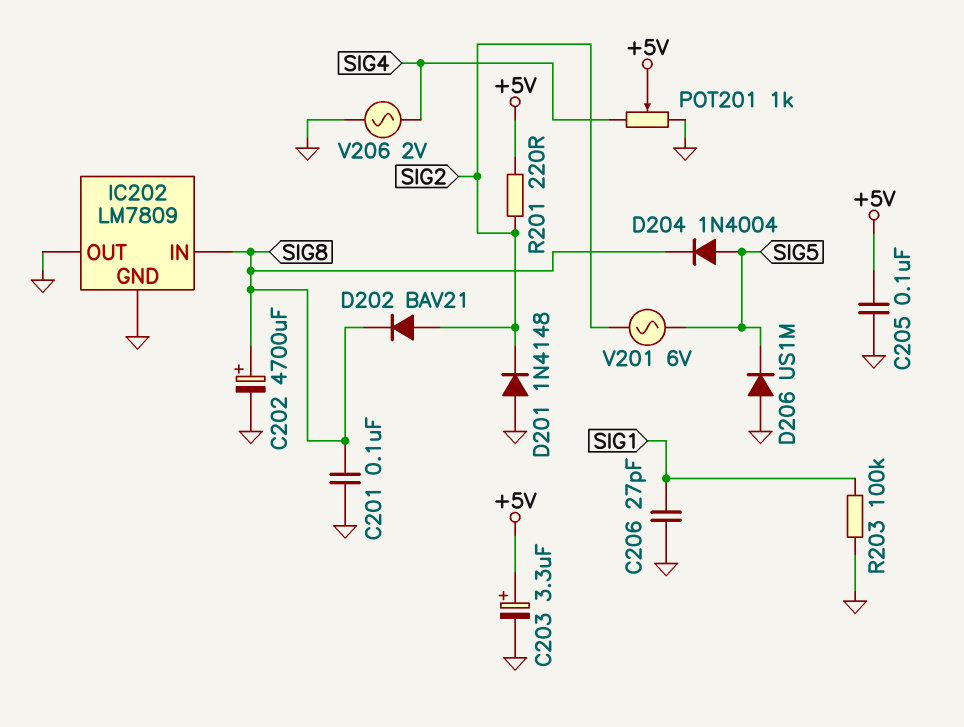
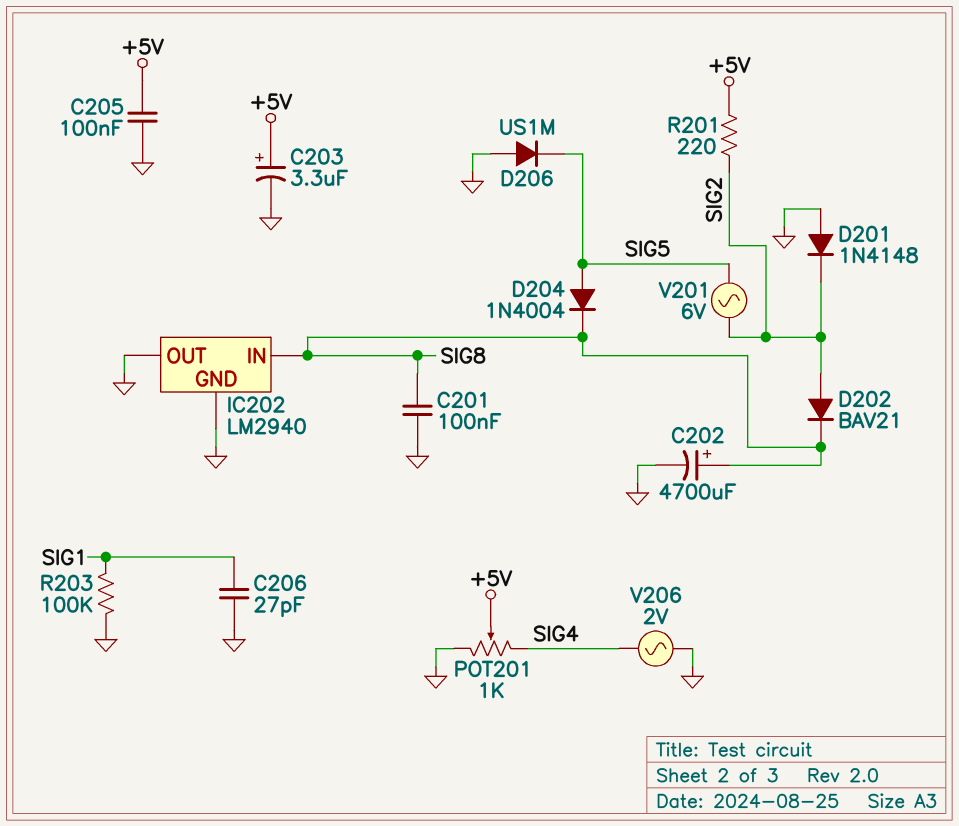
IC202: LM7809 -> LM2940

